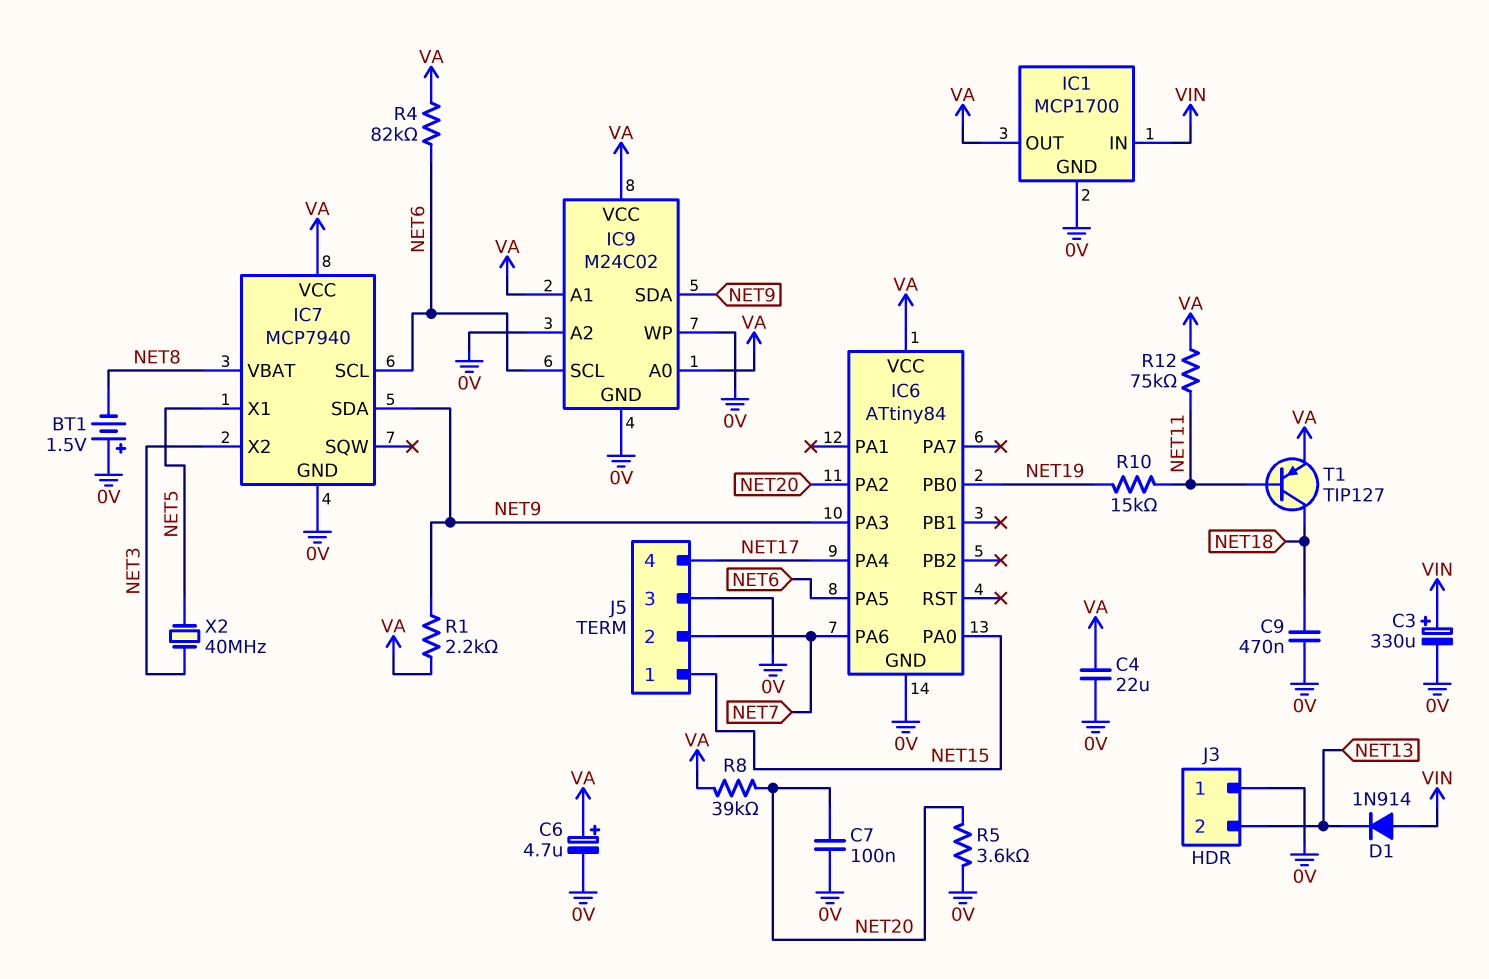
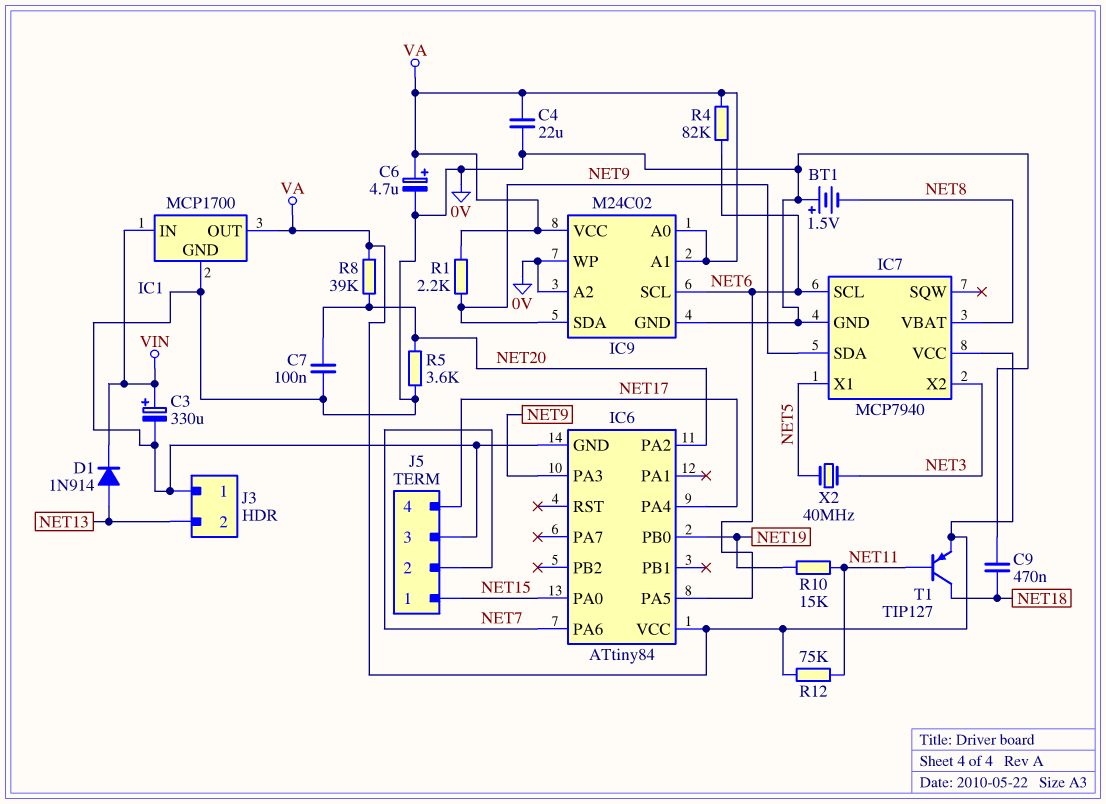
D1: diode 1N914 (A VIN, K NET13) -> diode 1N914 (A NET13, K VIN)

